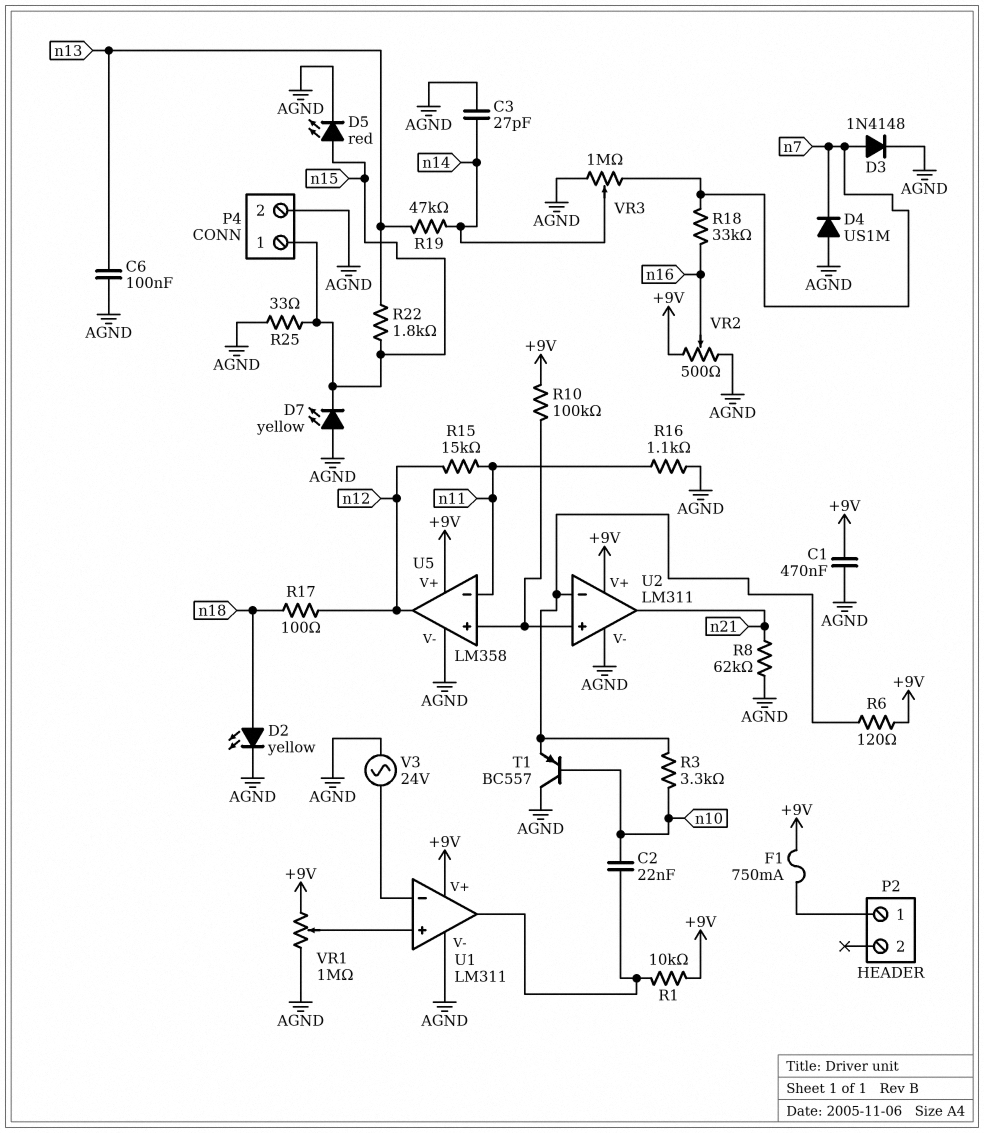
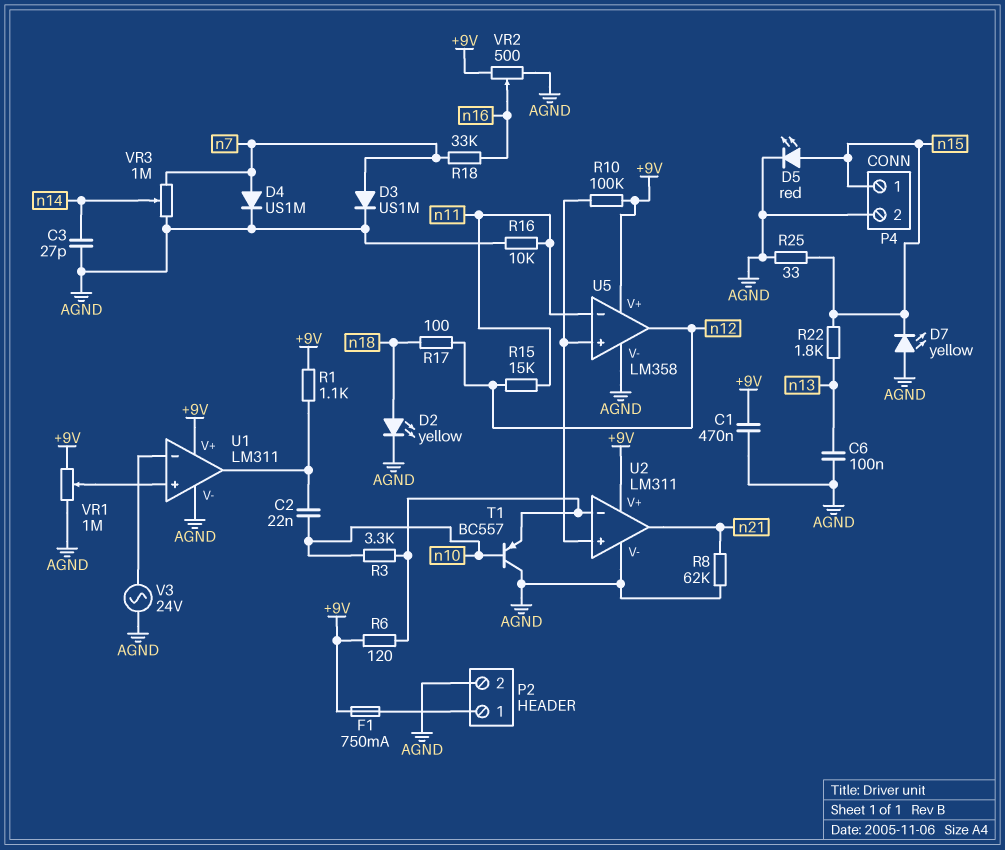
D3: diode 1N4148 (A n7, K AGND) -> diode US1M (A n7, K AGND)
D4: diode US1M (A AGND, K n7) -> diode US1M (A n7, K AGND)
P2 pin 2: none -> AGND
R1: 10k (+9V, U1/out) -> 1.1k (+9V, U1/out)
R16: 1.1k (AGND, n11) -> 10k (AGND, n11)
R19: 47k (n13, n14) -> none

